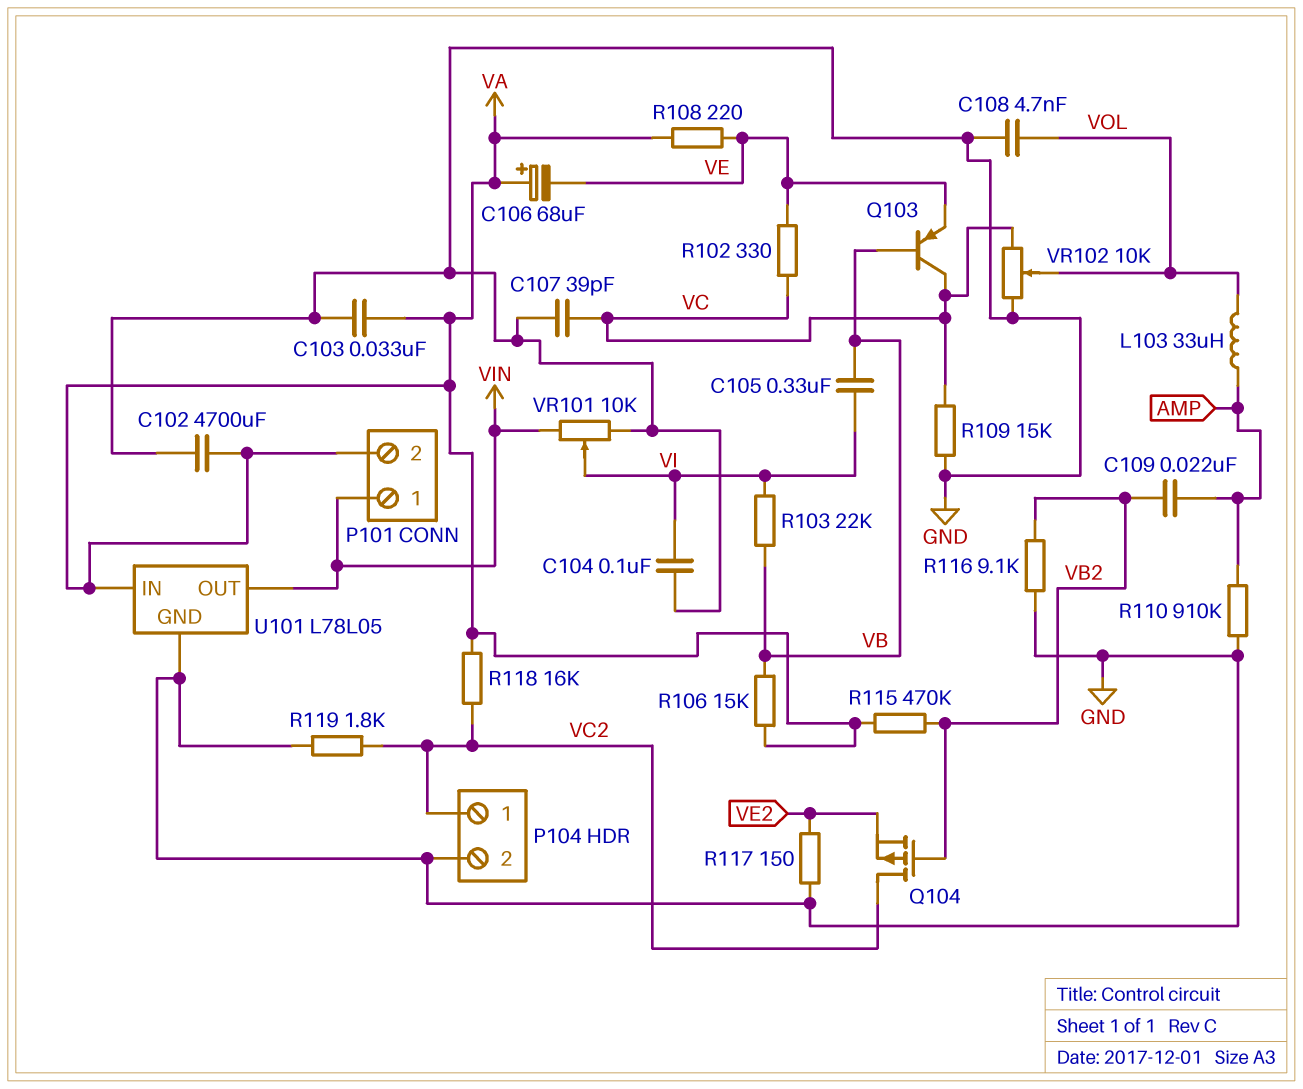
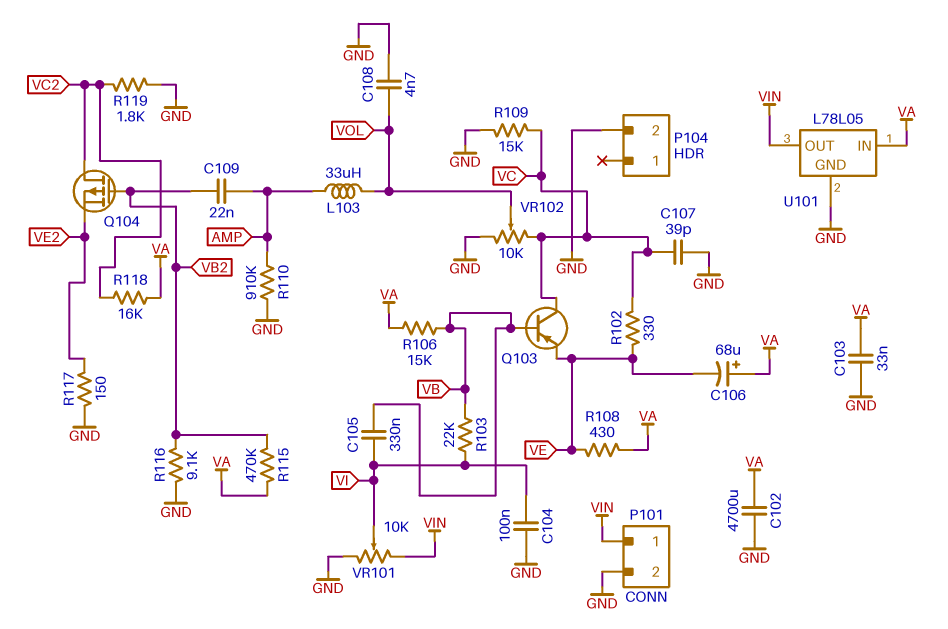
P101 pin 2: VA -> GND
P104 pin 1: VC2 -> none
R108: 220 (VA, VE) -> 430 (VA, VE)

